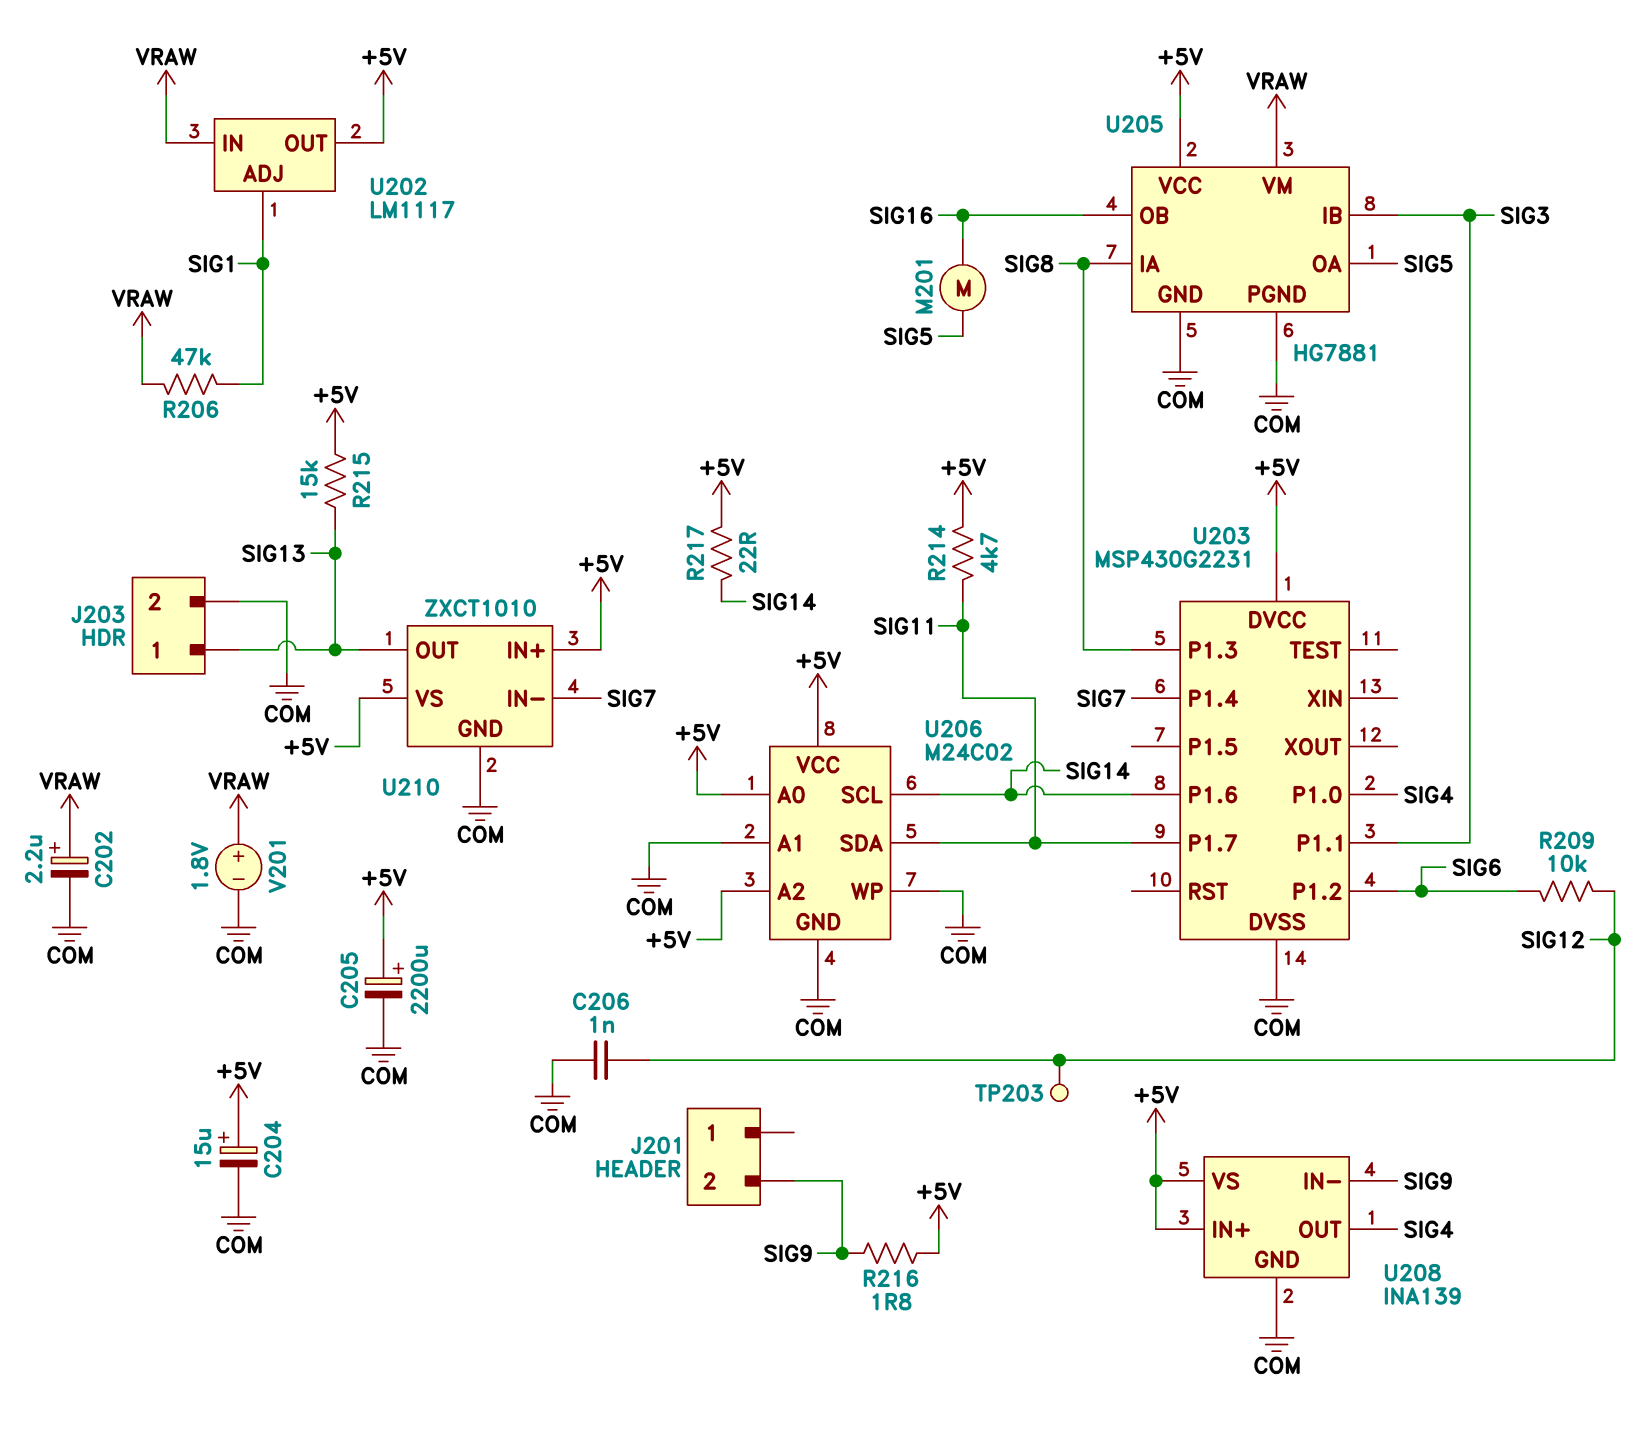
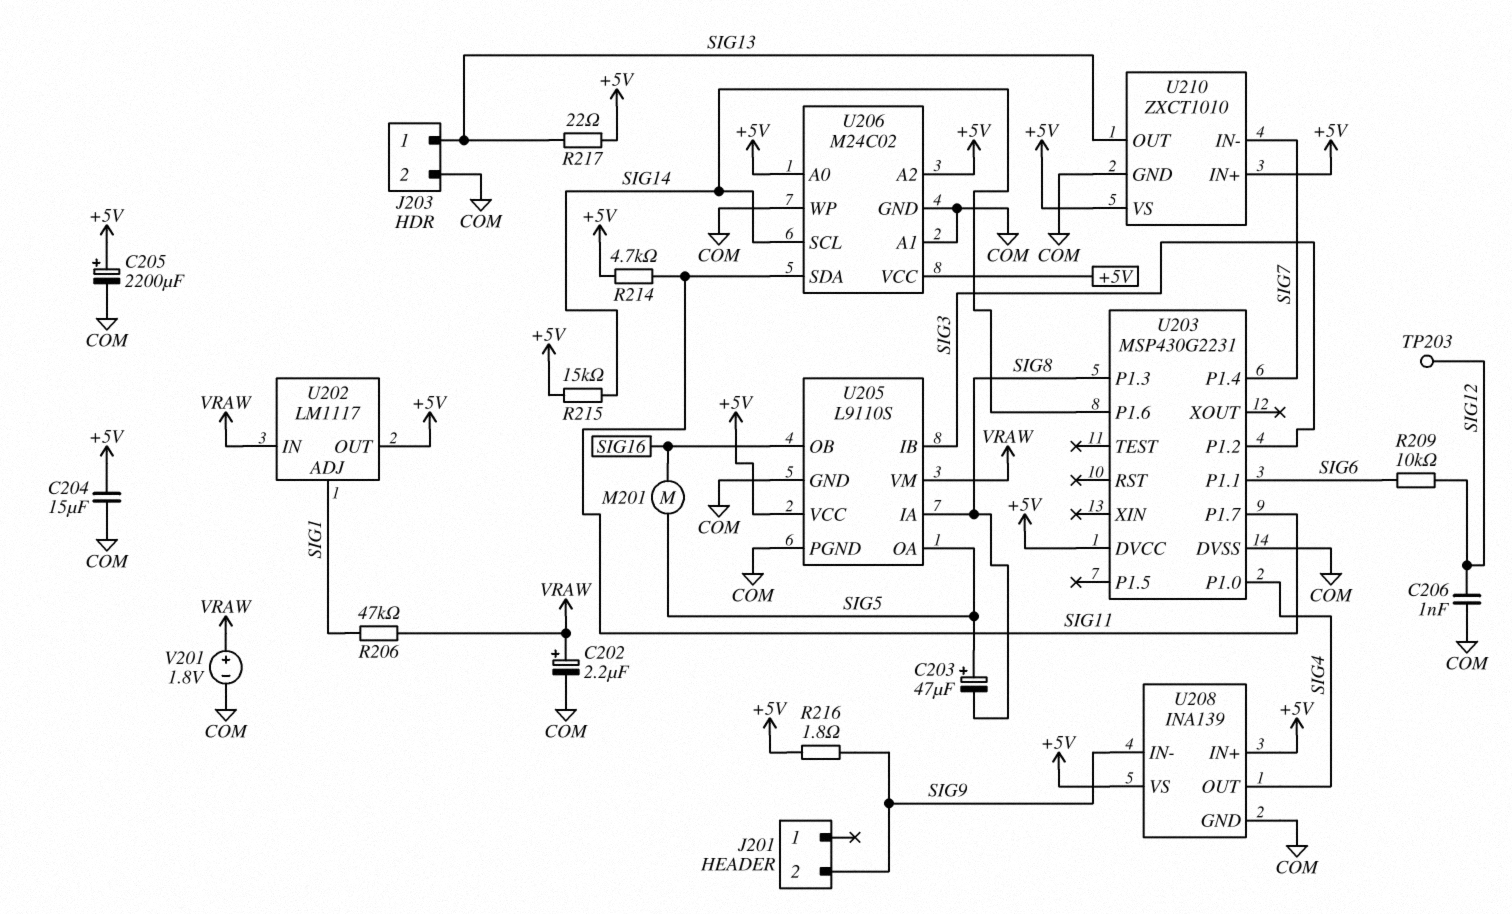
C203: none -> 47uF (plus SIG5, minus SIG8)
C204: 15uF (plus +5V, minus COM) -> 15uF (+5V, COM)
R215: 15k (+5V, SIG13) -> 15k (+5V, SIG14)
R217: 22 (+5V, SIG14) -> 22 (+5V, SIG13)
U203 pin P1.1: SIG3 -> SIG6
U203 pin P1.2: SIG6 -> SIG3
U205: HG7881 -> L9110S

